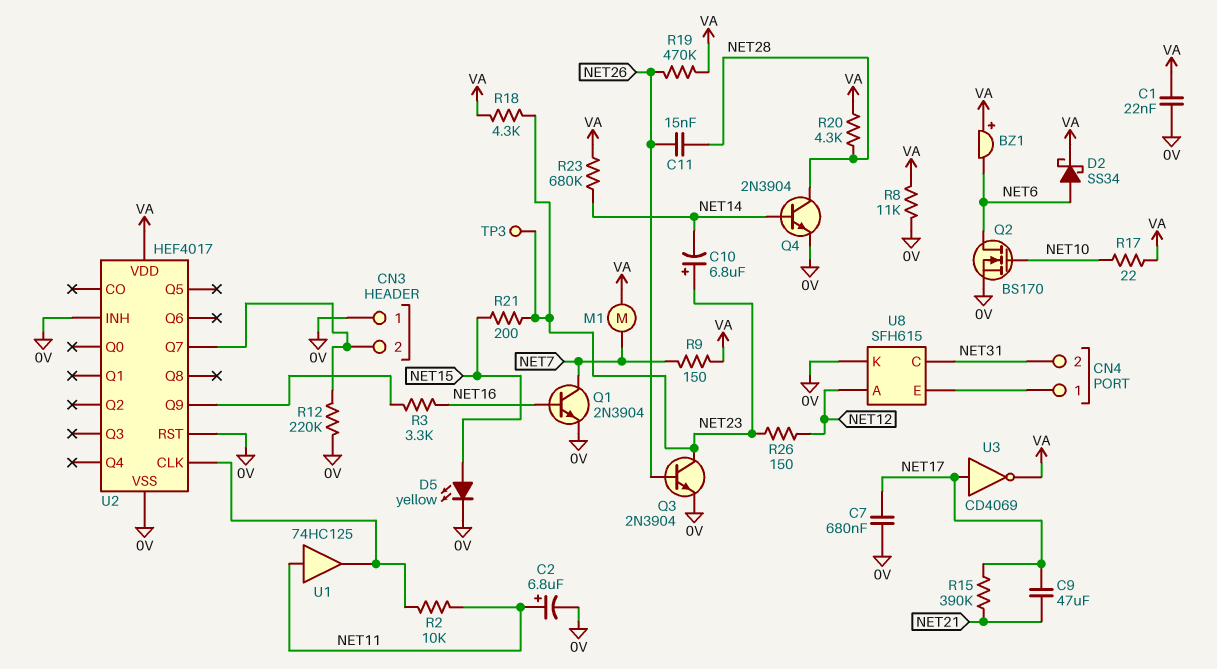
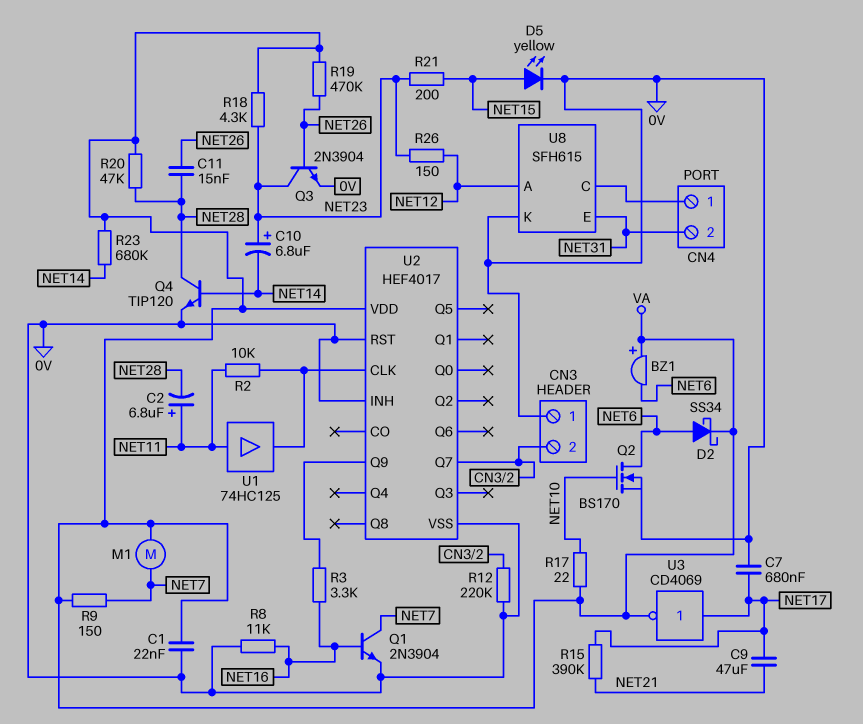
C2: 6.8uF (plus NET11, minus 0V) -> 6.8uF (plus NET11, minus NET28)
Q4: NPN 2N3904 (B NET14, C NET28, E 0V) -> NPN TIP120 (B NET14, C NET28, E 0V)
R8: 11k (0V, VA) -> 11k (0V, NET16)
R20: 4.3k (NET28, VA) -> 47k (NET28, VA)
TP3: test point (NET23) -> none
U8 pin C: NET31 -> CN4/1
U8 pin E: CN4/1 -> NET31

